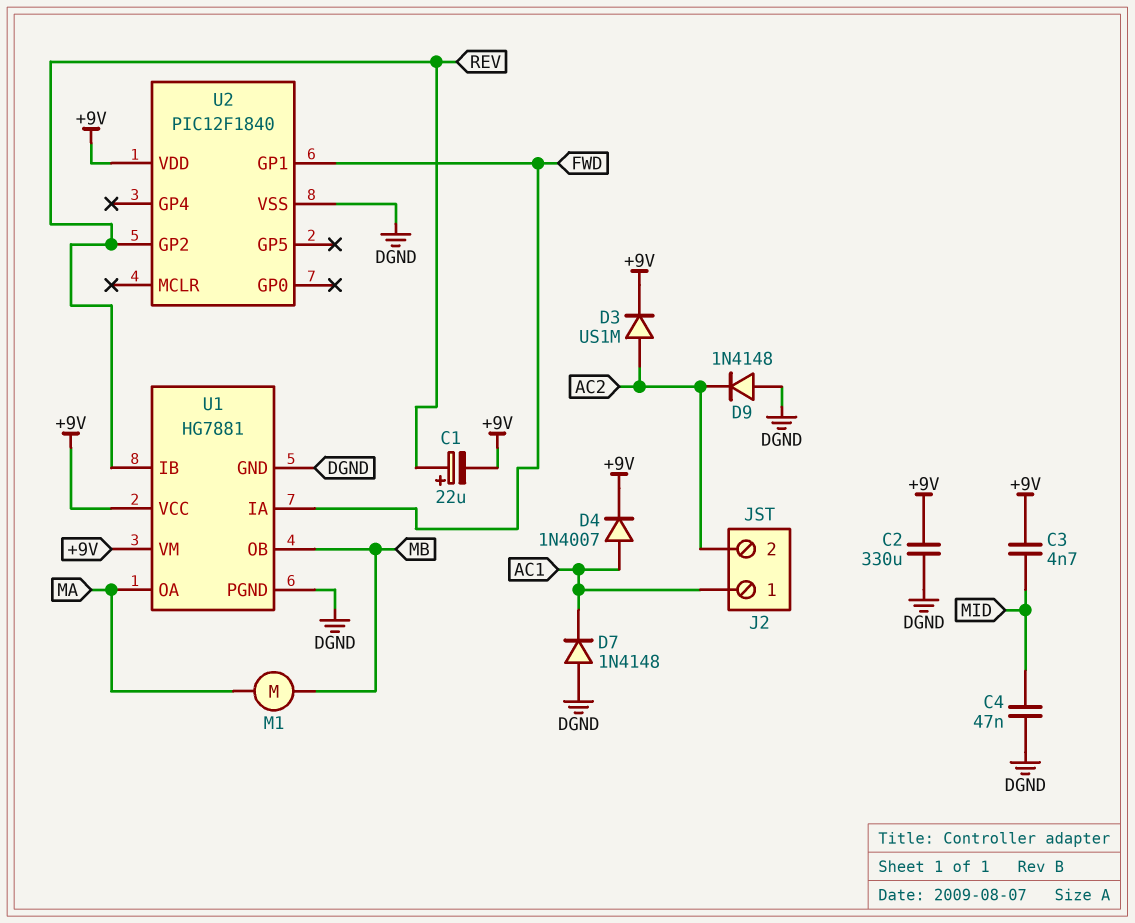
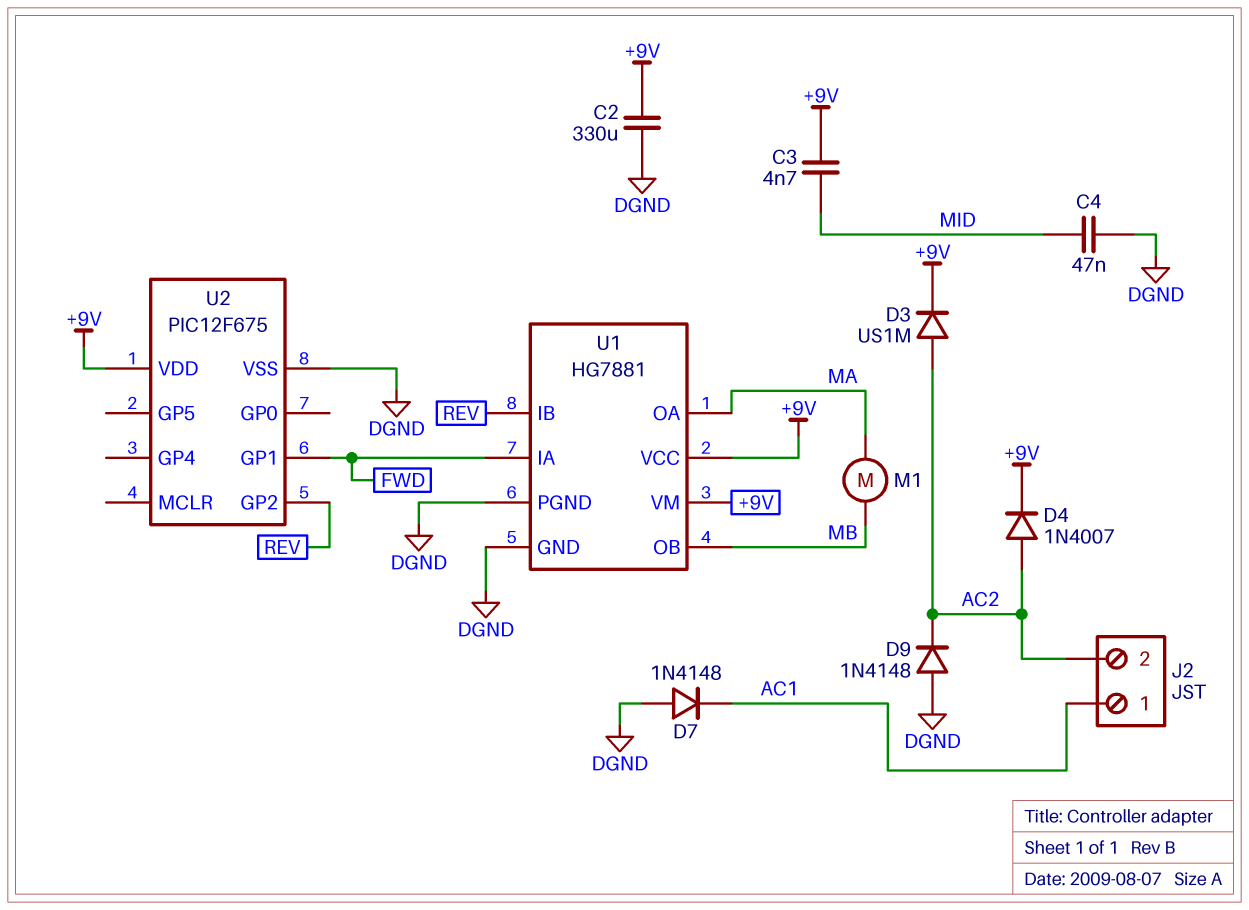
C1: 22uF (plus REV, minus +9V) -> none
D4: diode 1N4007 (A AC1, K +9V) -> diode 1N4007 (A AC2, K +9V)
U2: PIC12F1840 -> PIC12F675

